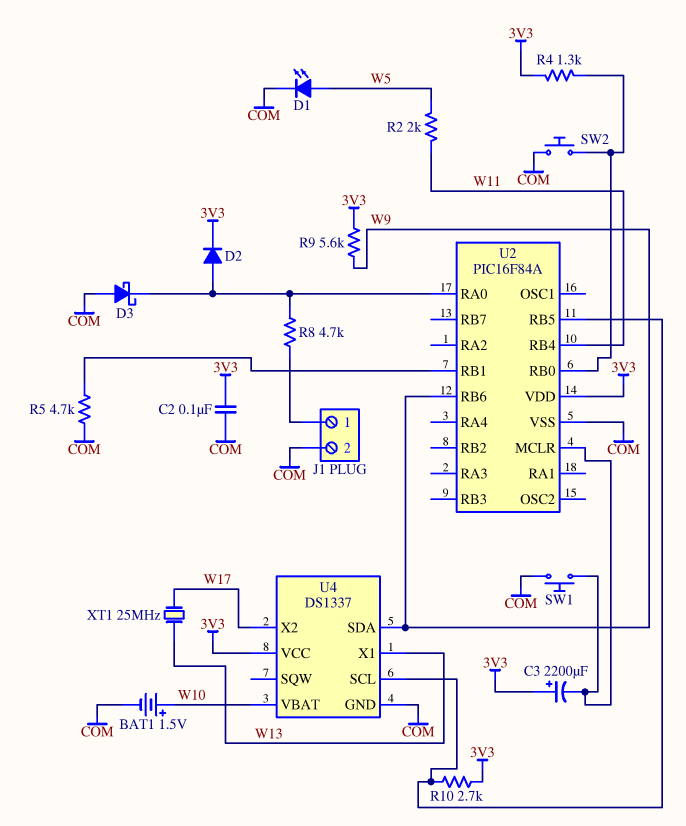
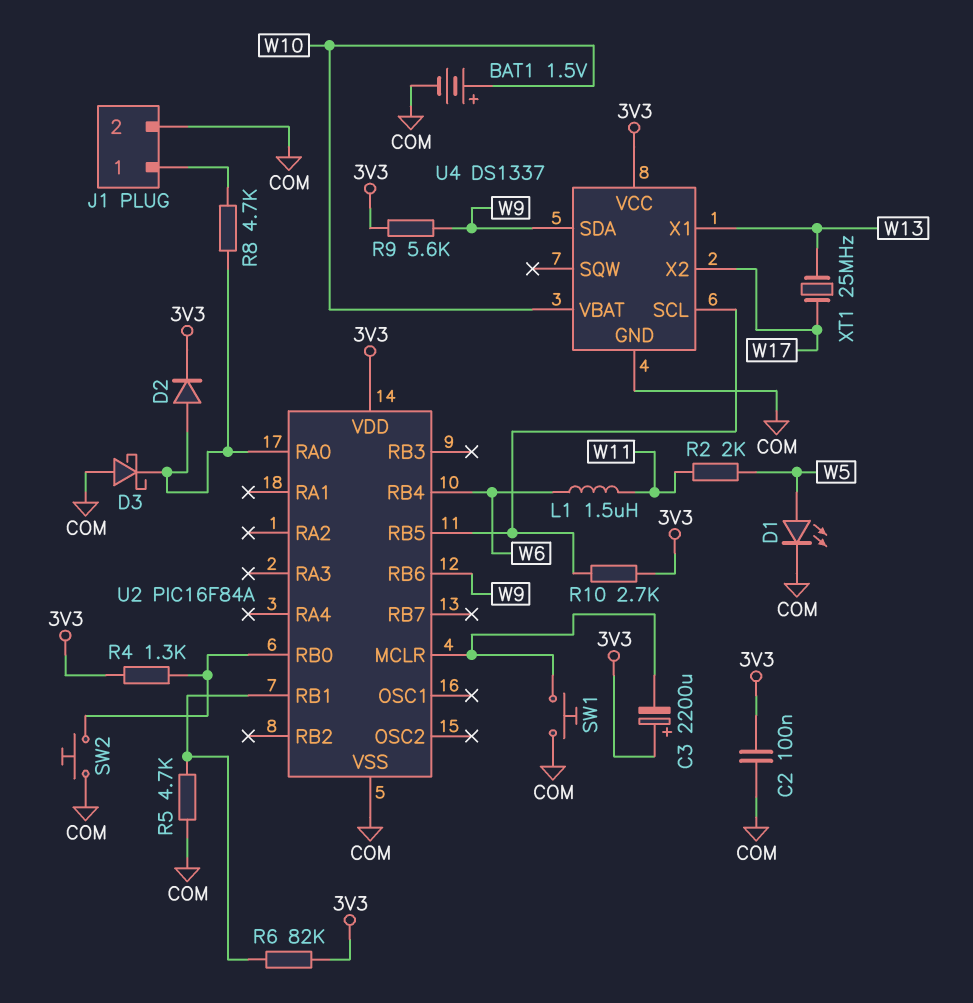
L1: none -> 1.5uH (W6, W11)
R6: none -> 82k (3V3, U2/RB1)
U2 pin RB4: W11 -> W6

